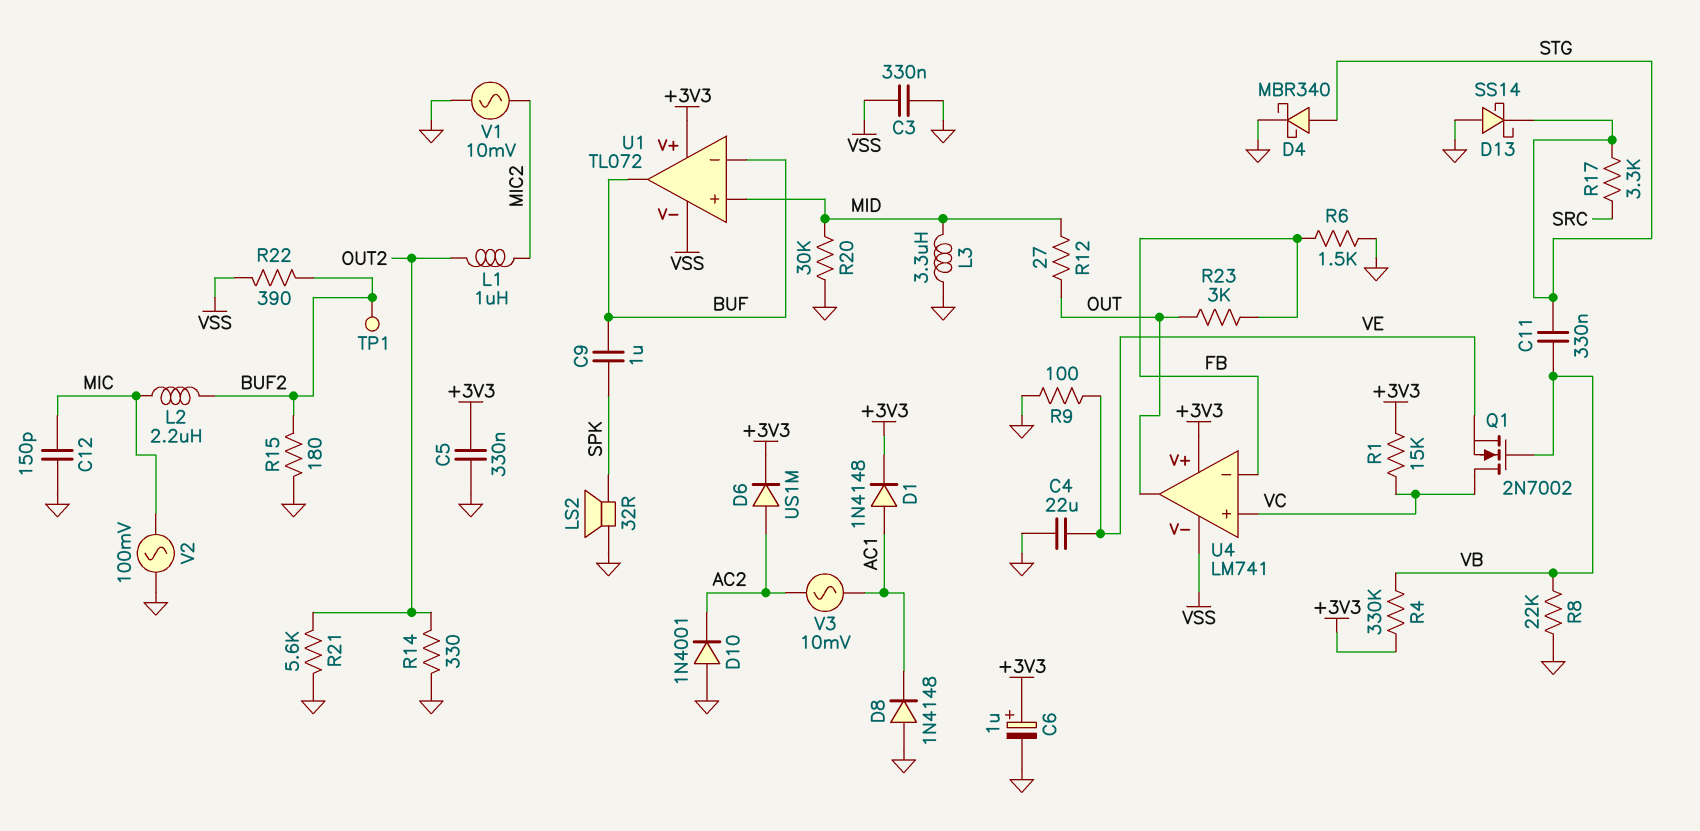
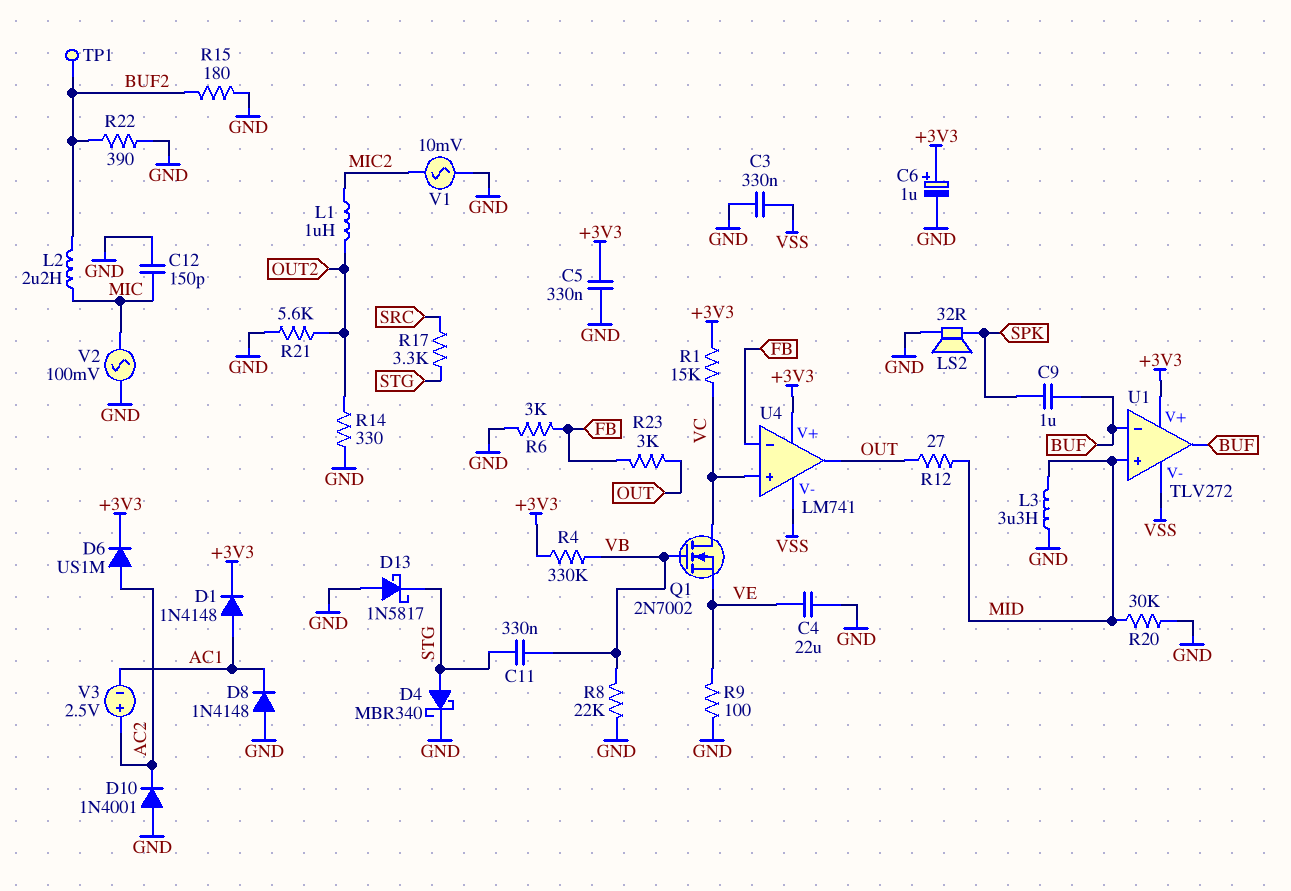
D13: schottky SS14 (A GND, K STG) -> schottky 1N5817 (A GND, K STG)
R6: 1.5k (FB, GND) -> 3k (FB, GND)
R22: 390 (BUF2, VSS) -> 390 (BUF2, GND)
U1: TL072 -> TLV272
V3: AC 10mV (AC1, AC2) -> 2.5V (plus AC2, minus AC1)

